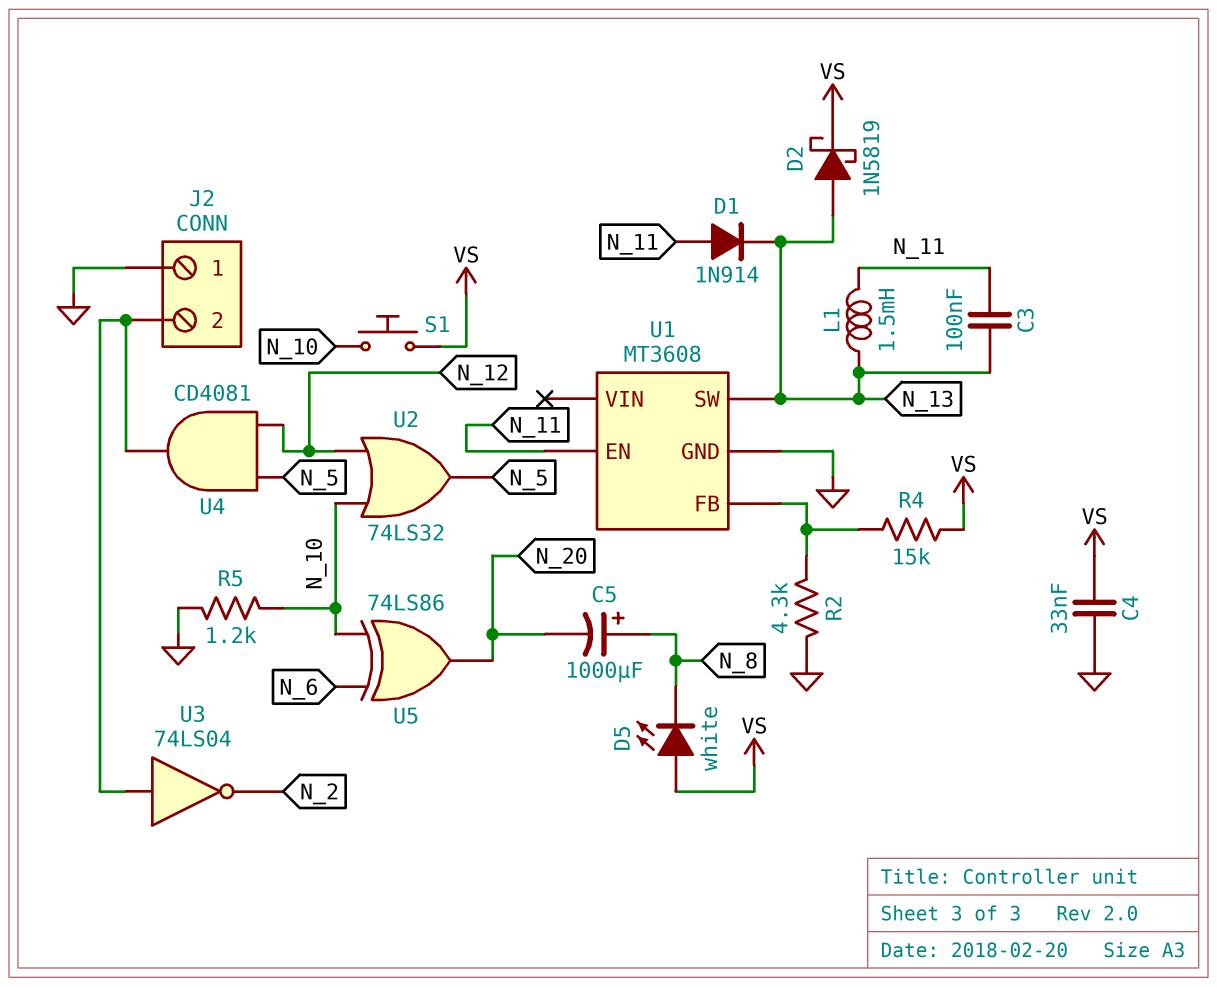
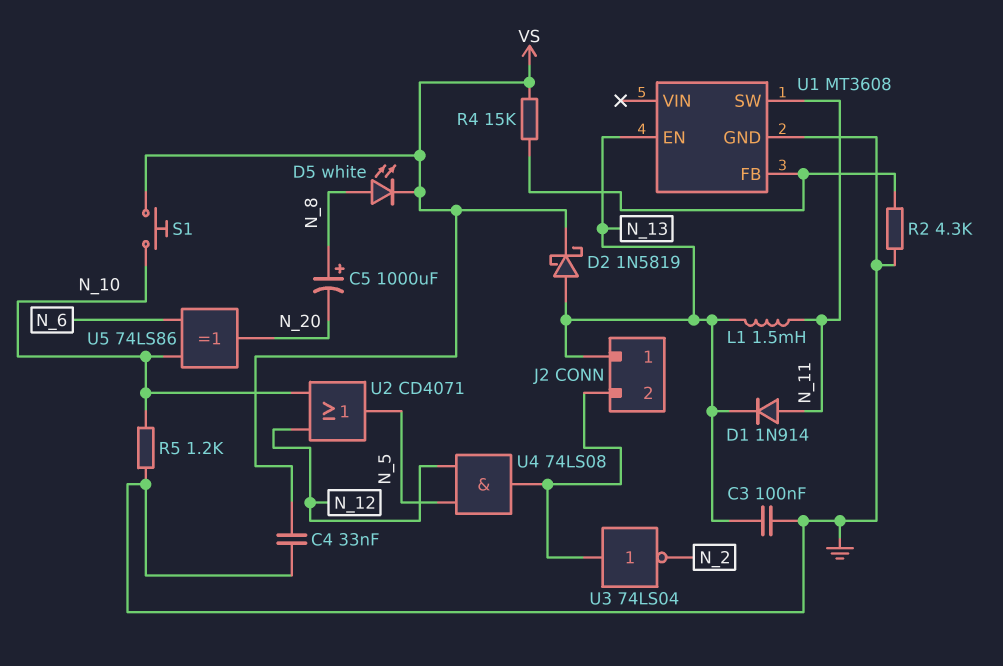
C3: 100nF (N_11, N_13) -> 100nF (GND, N_13)
D5: LED white (A VS, K N_8) -> LED white (A N_8, K VS)
J2 pin 1: GND -> N_13
U1 pin EN: N_11 -> N_13
U1 pin SW: N_13 -> N_11
U2: OR 74LS32 (in N_10, in N_12, out N_5) -> OR CD4071 (in N_10, in N_12, out N_5)
U4: AND CD4081 (in N_5, in N_12, out J2/2) -> AND 74LS08 (in N_5, in N_12, out J2/2)

